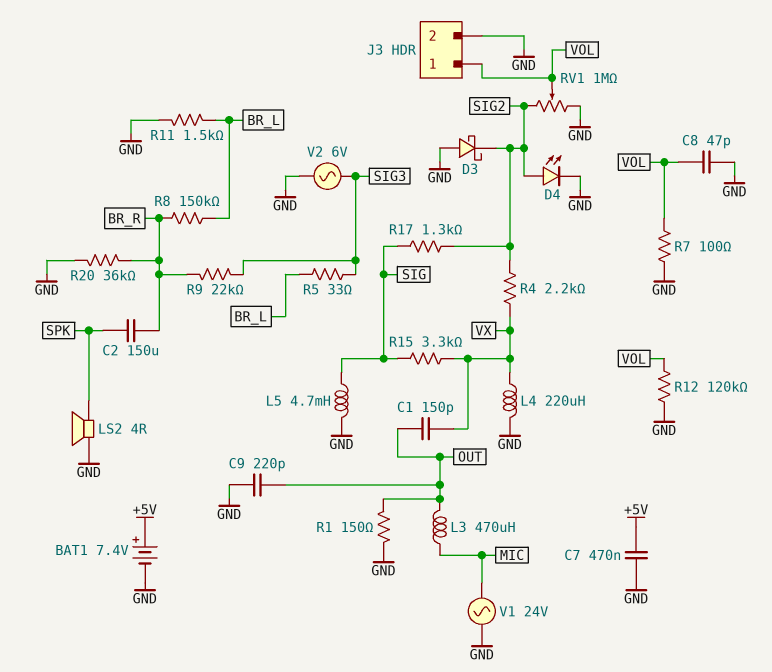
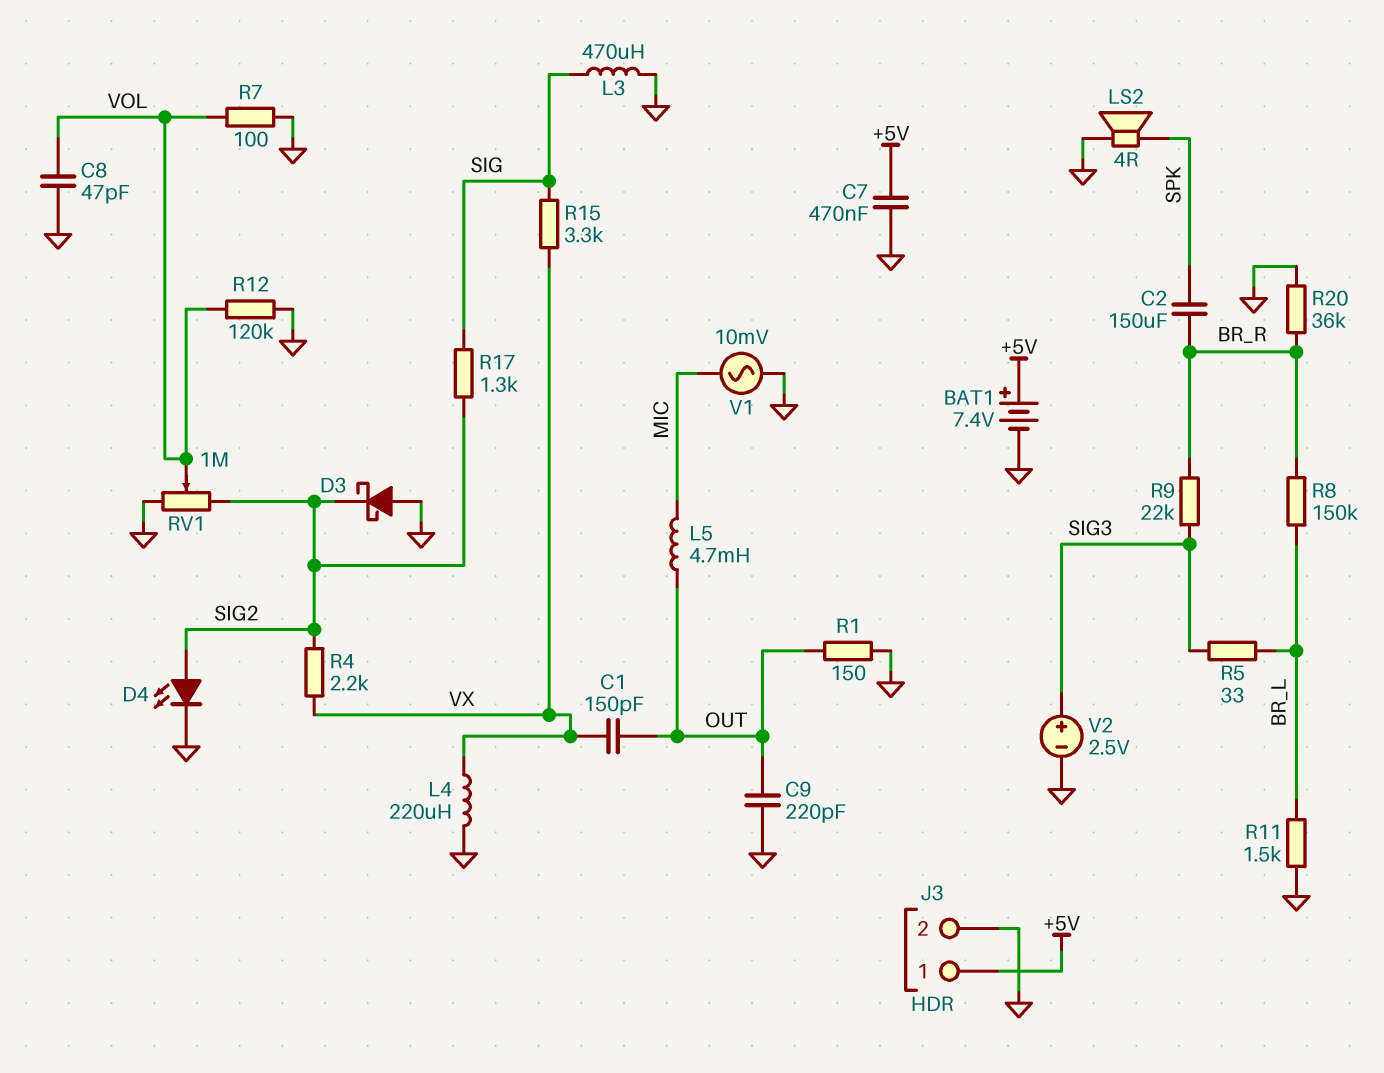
J3 pin 1: VOL -> +5V
L3: 470uH (MIC, OUT) -> 470uH (GND, SIG)
L5: 4.7mH (GND, SIG) -> 4.7mH (MIC, OUT)
V1: AC 24V (GND, MIC) -> AC 10mV (GND, MIC)
V2: AC 6V (GND, SIG3) -> 2.5V (plus SIG3, minus GND)

